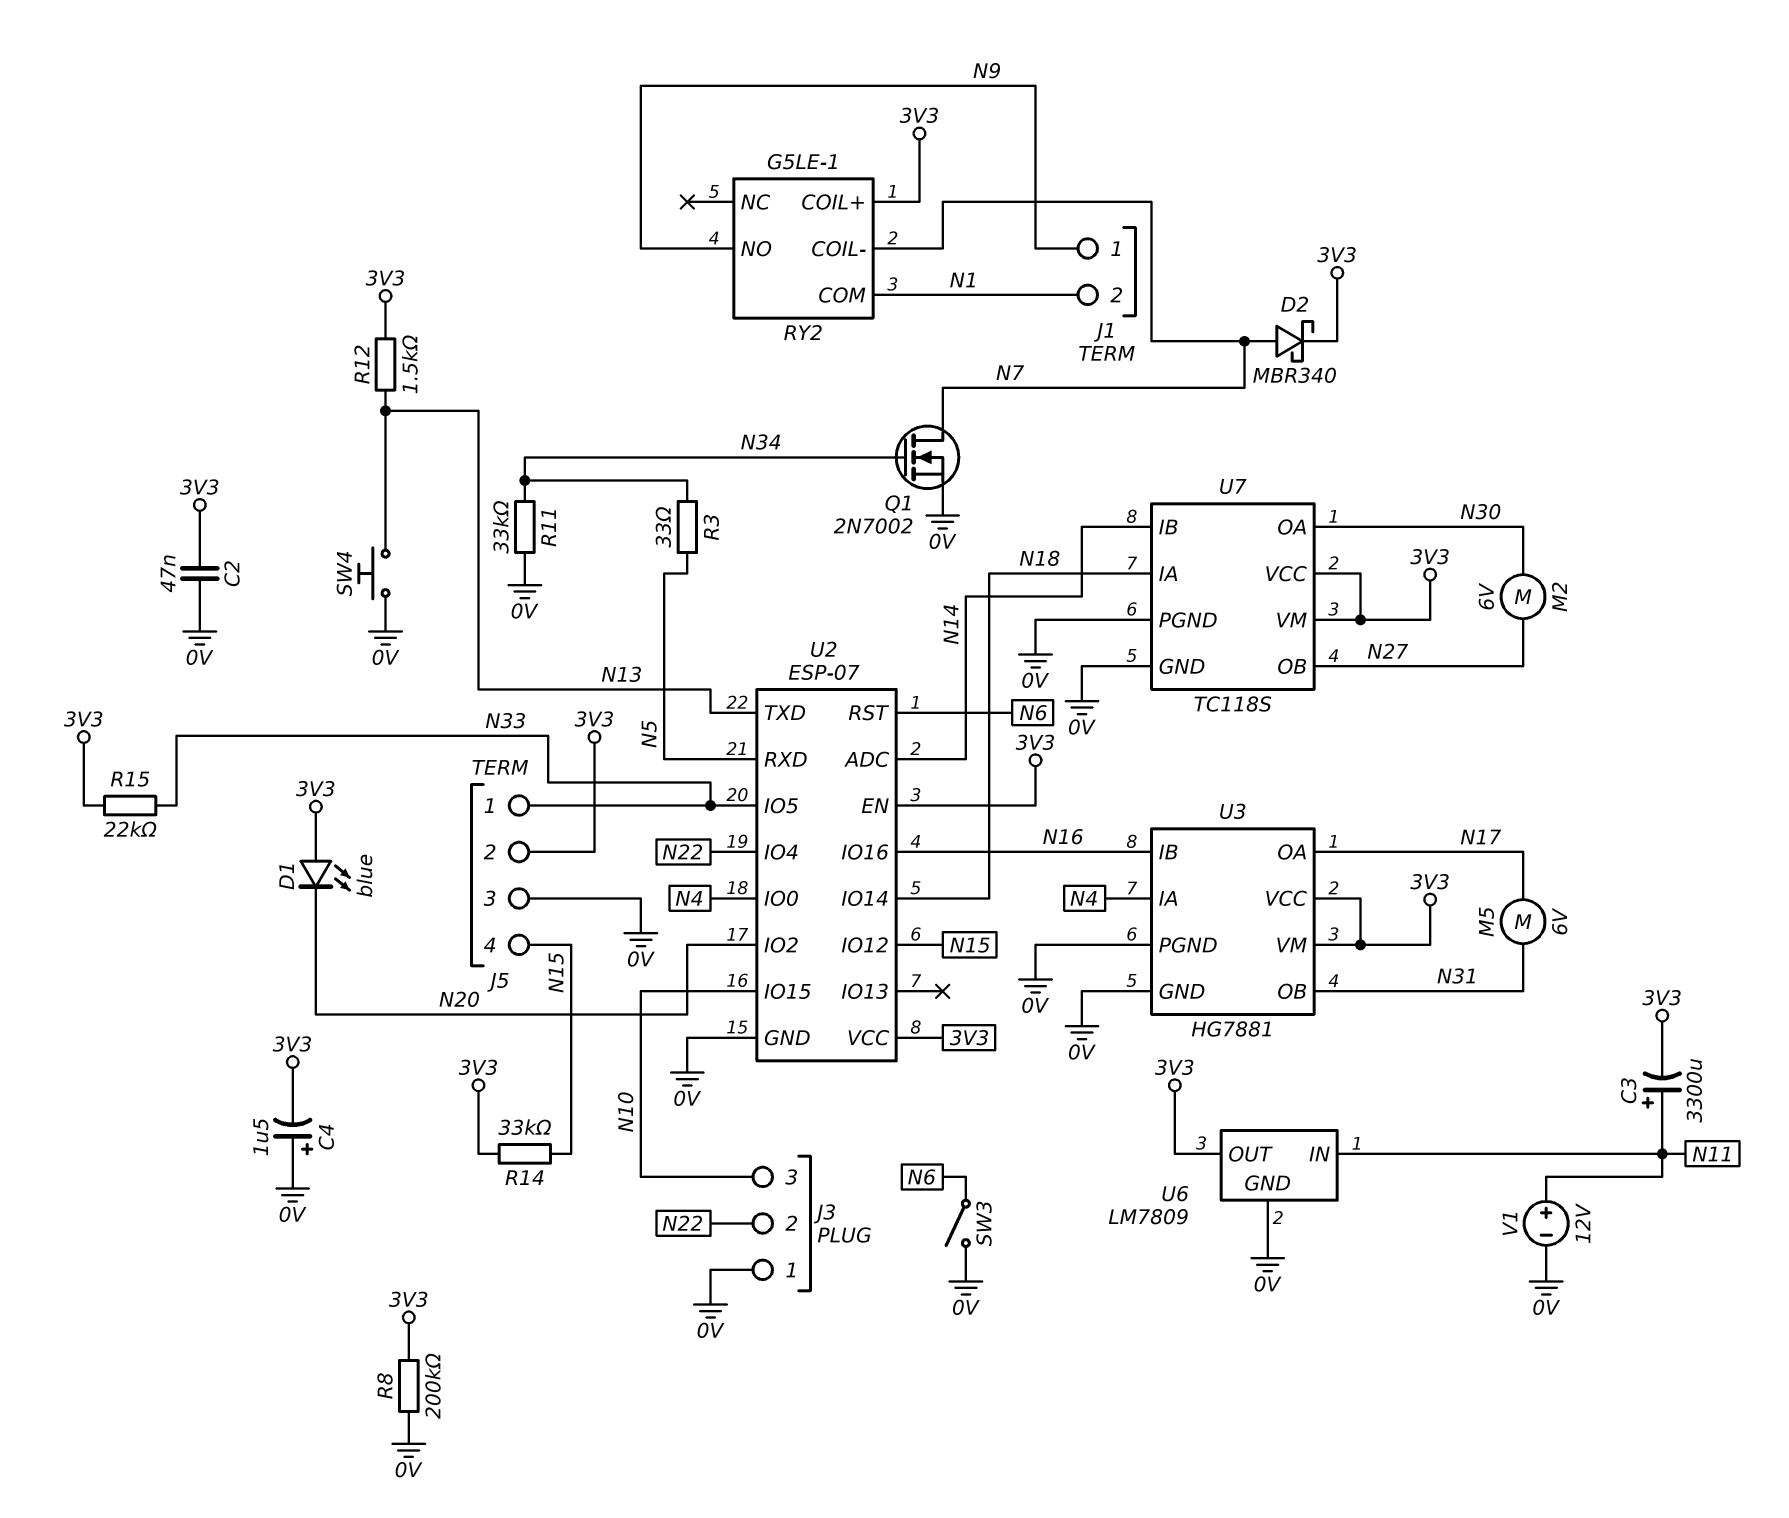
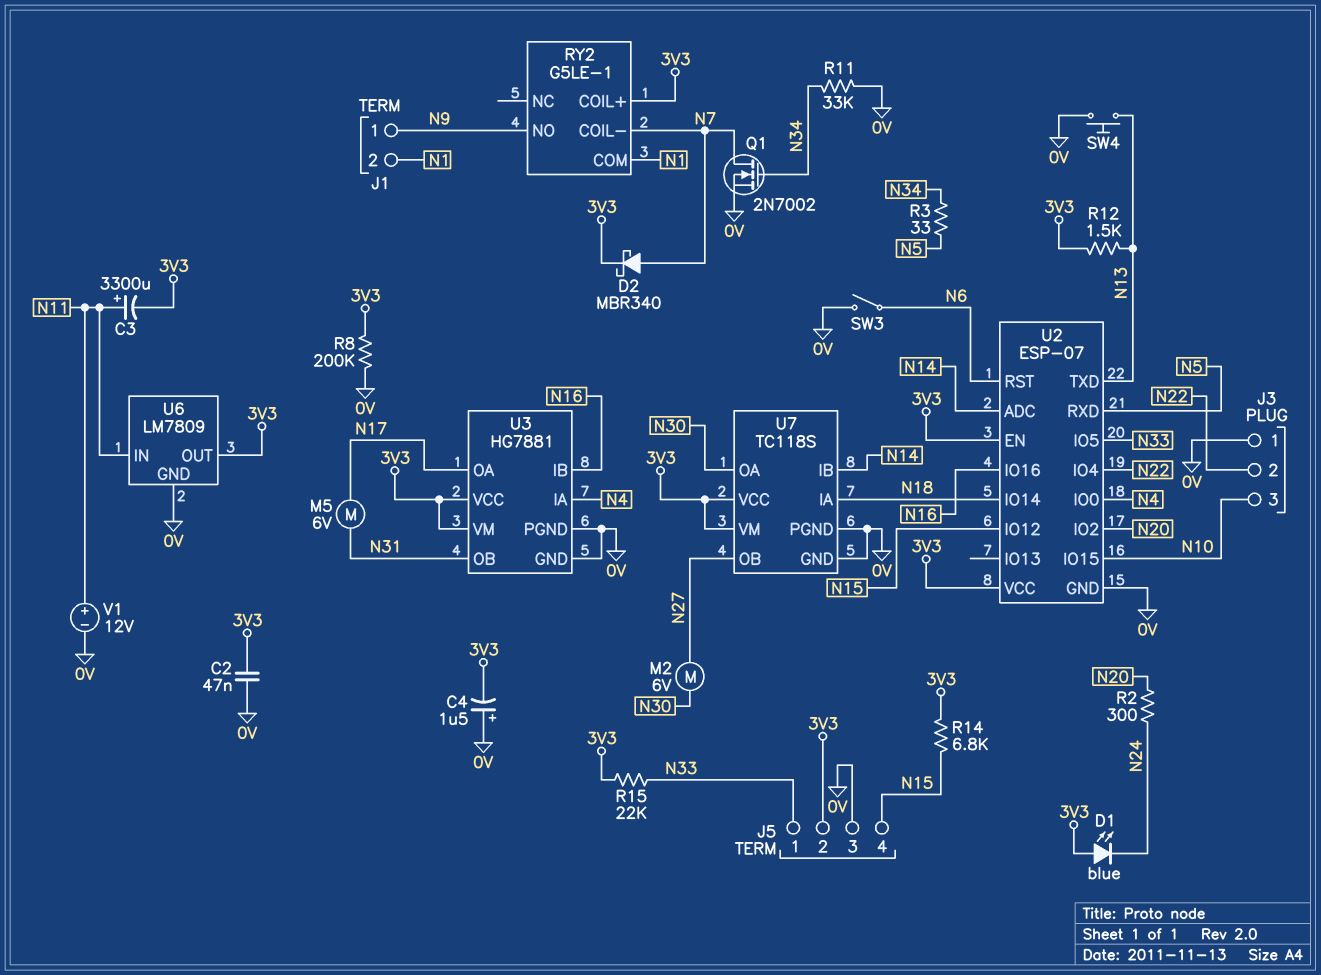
D1: LED blue (A 3V3, K N20) -> LED blue (A 3V3, K N24)
R2: none -> 300 (N20, N24)
R14: 33k (3V3, N15) -> 6.8k (3V3, N15)

